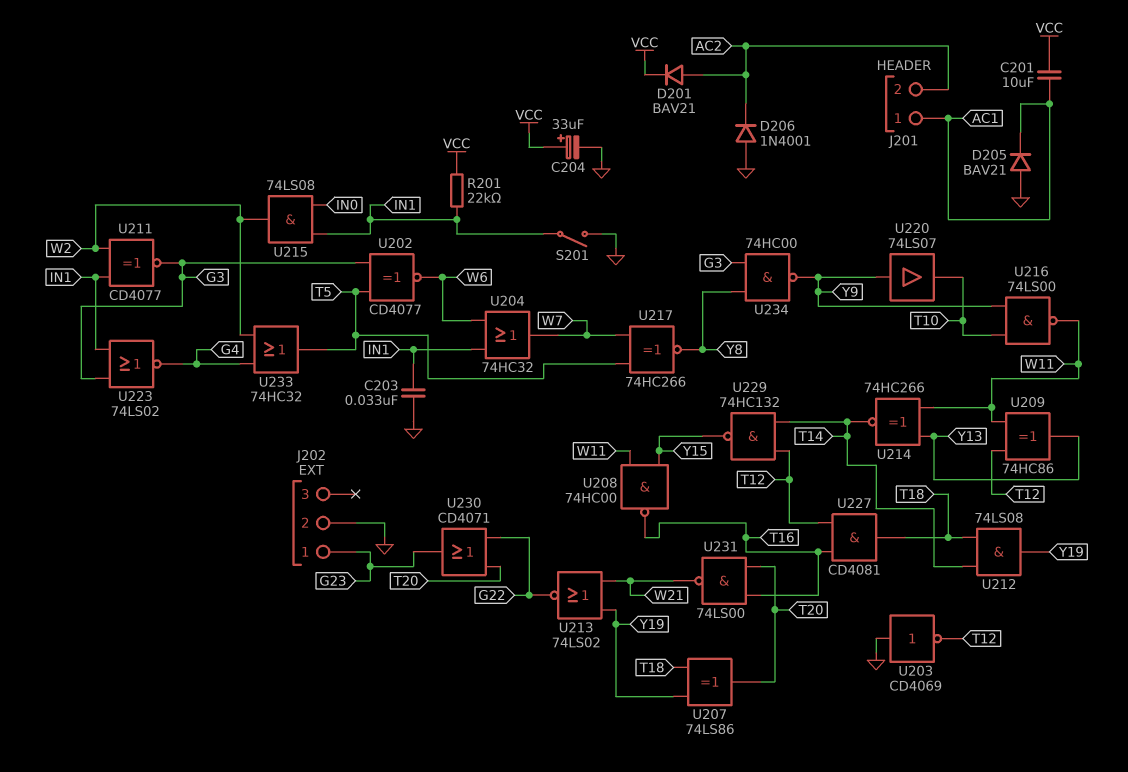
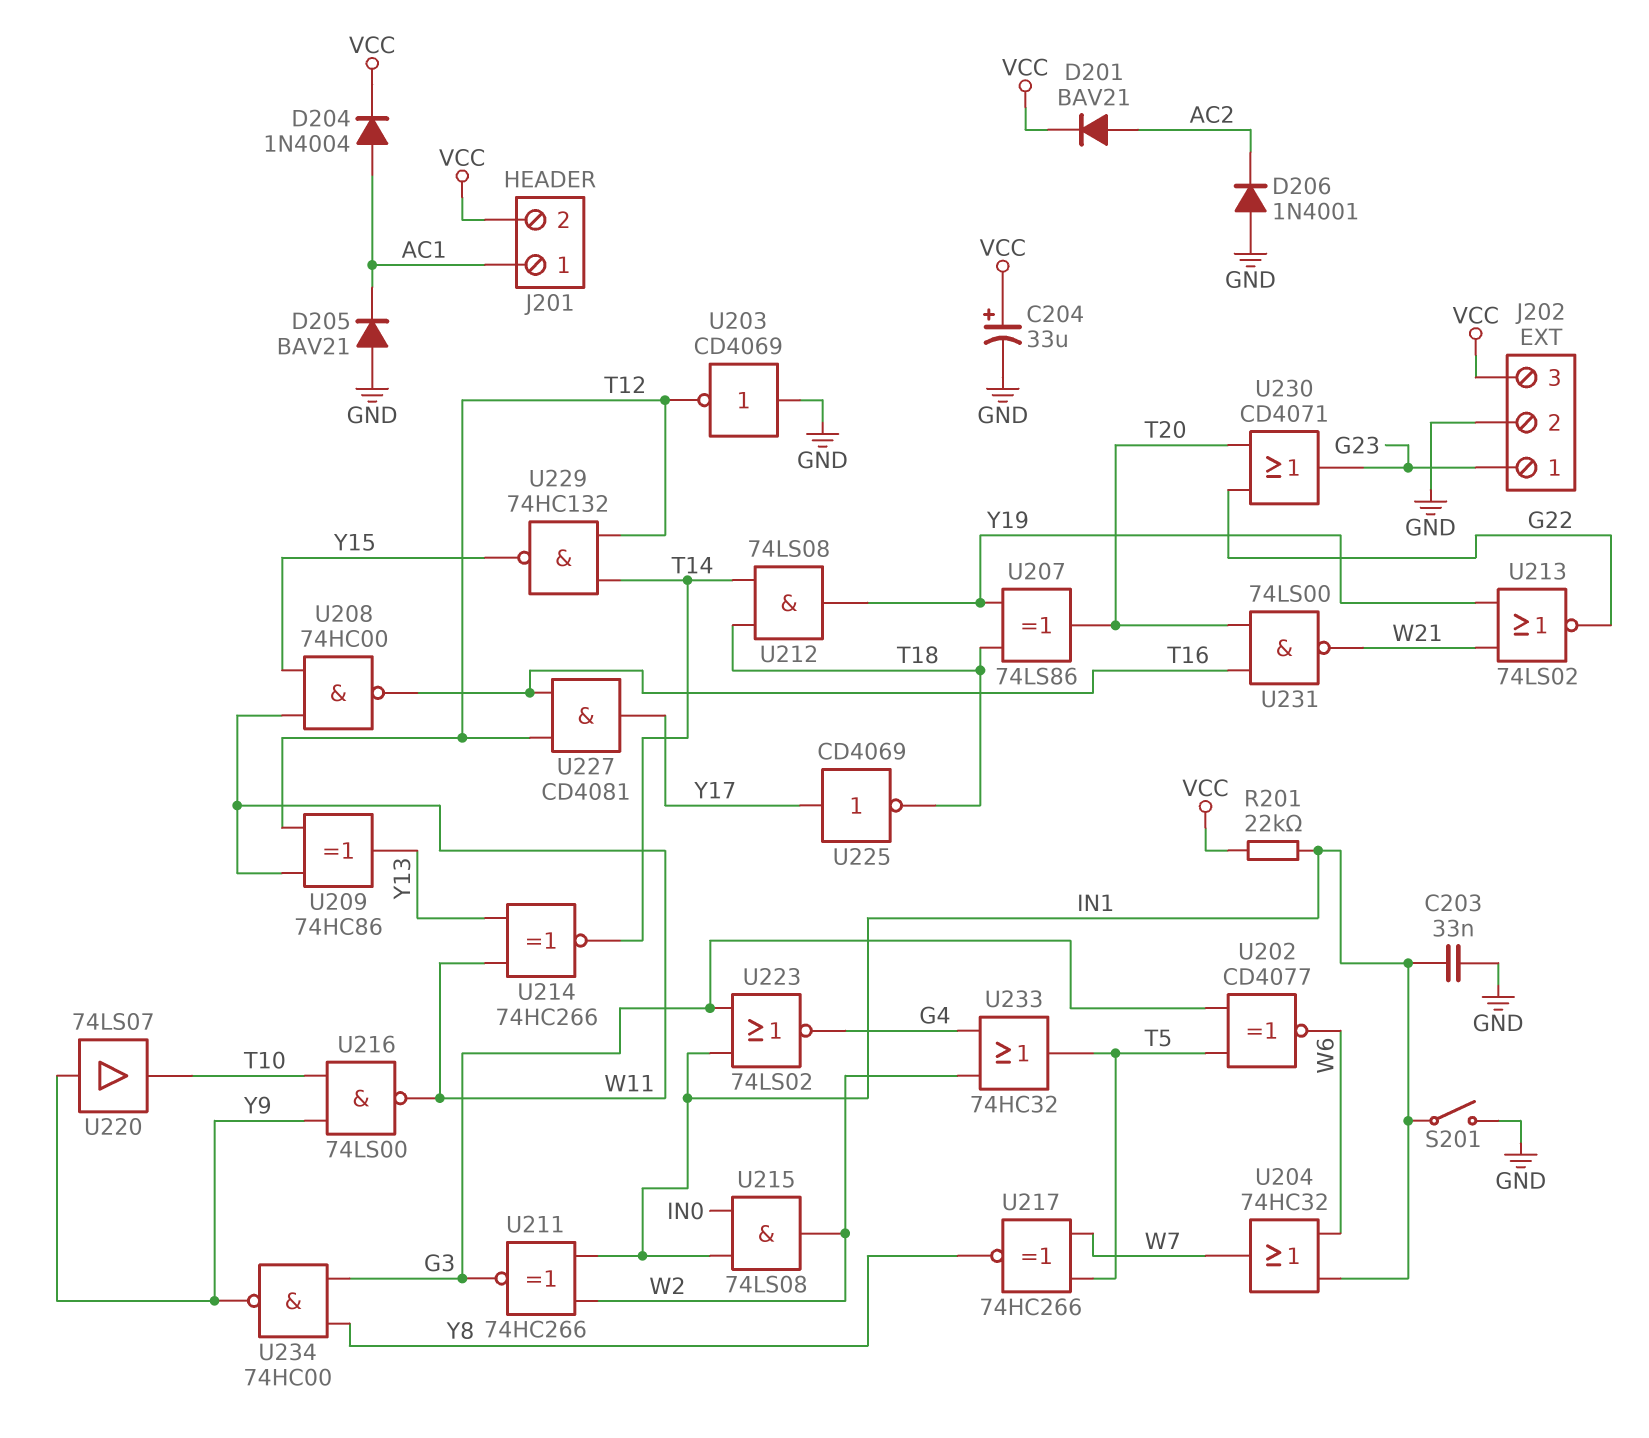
C201: 10uF (AC1, VCC) -> none
D204: none -> diode 1N4004 (A AC1, K VCC)
J201 pin 2: AC2 -> VCC
J202 pin 3: none -> VCC
U211: XNOR CD4077 (in IN1, in W2, out G3) -> XNOR 74HC266 (in IN1, in W2, out G3)
U225: none -> NOT CD4069 (in Y17, out T18)
U227: AND CD4081 (in T12, in T16, out T18) -> AND CD4081 (in T12, in T16, out Y17)

